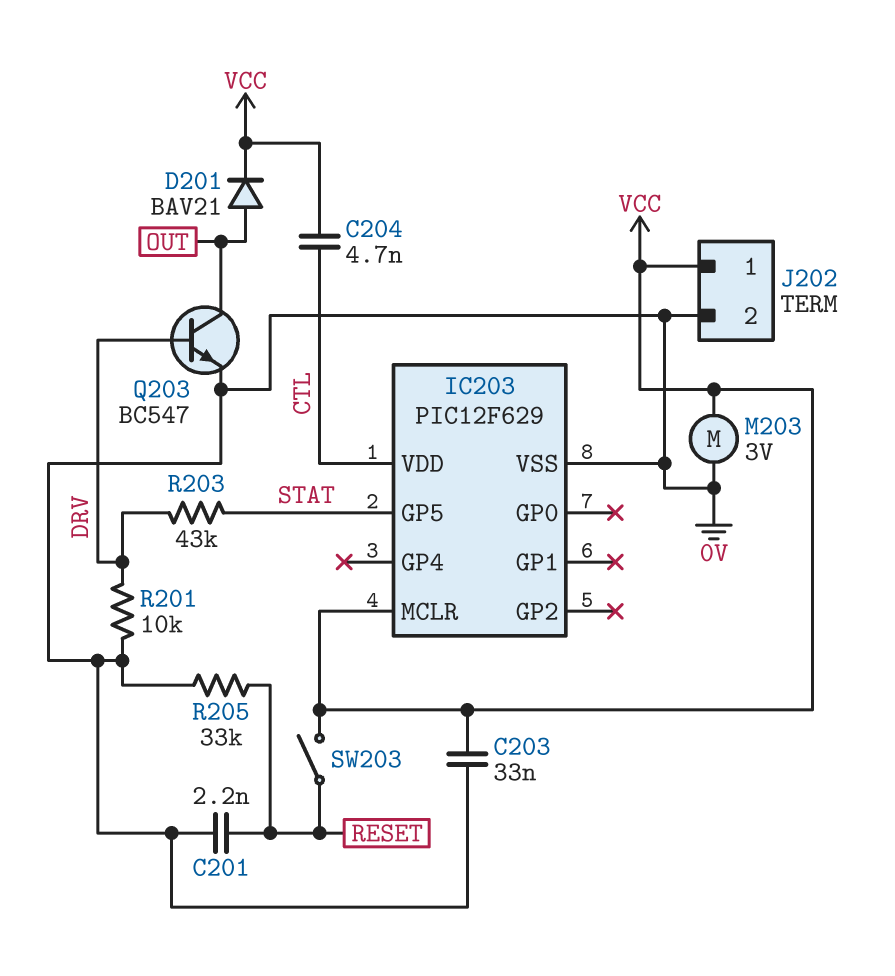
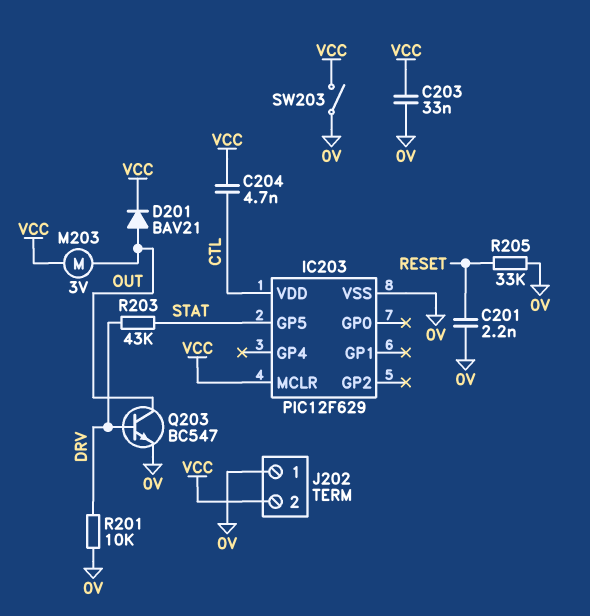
J202 pin 1: VCC -> 0V
J202 pin 2: 0V -> VCC
M203: motor 3V (0V, VCC) -> motor 3V (OUT, VCC)
SW203: switch (RESET, VCC) -> switch (0V, VCC)

